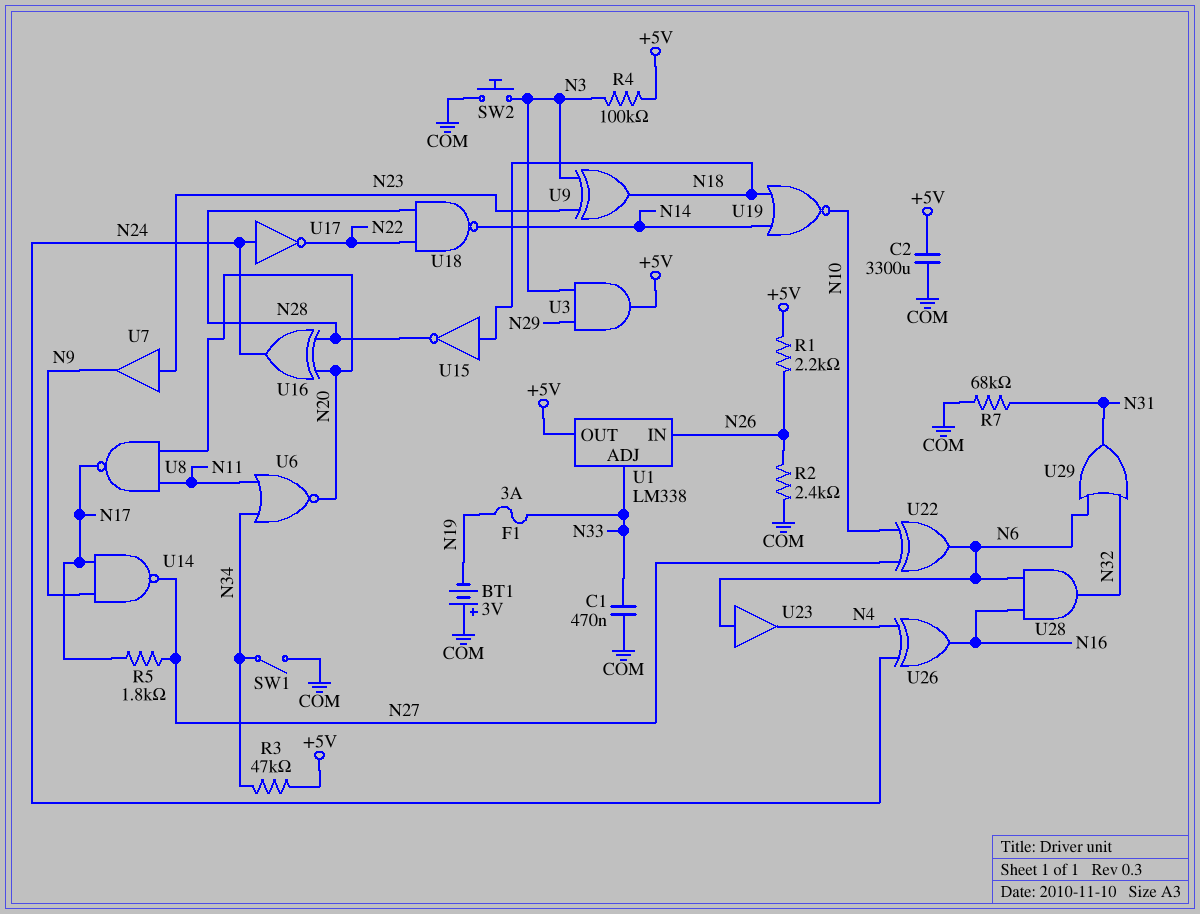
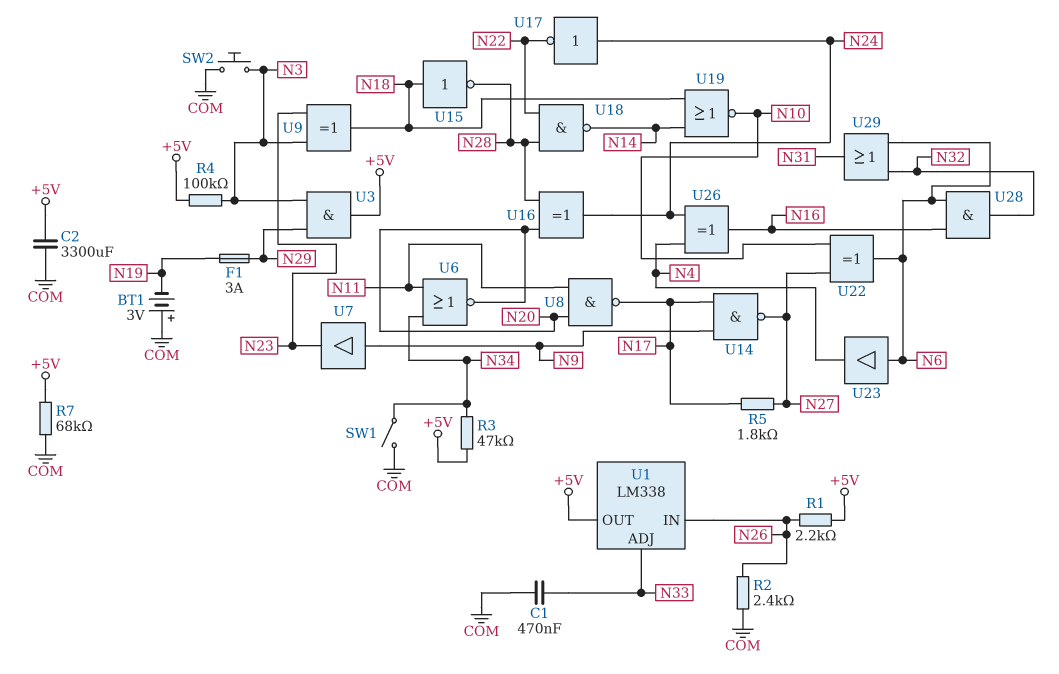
F1: 3A (N19, N33) -> 3A (N19, N29)
R7: 68k (COM, N31) -> 68k (+5V, COM)
U7: buffer (in N23, out N9) -> buffer (in N9, out N23)

